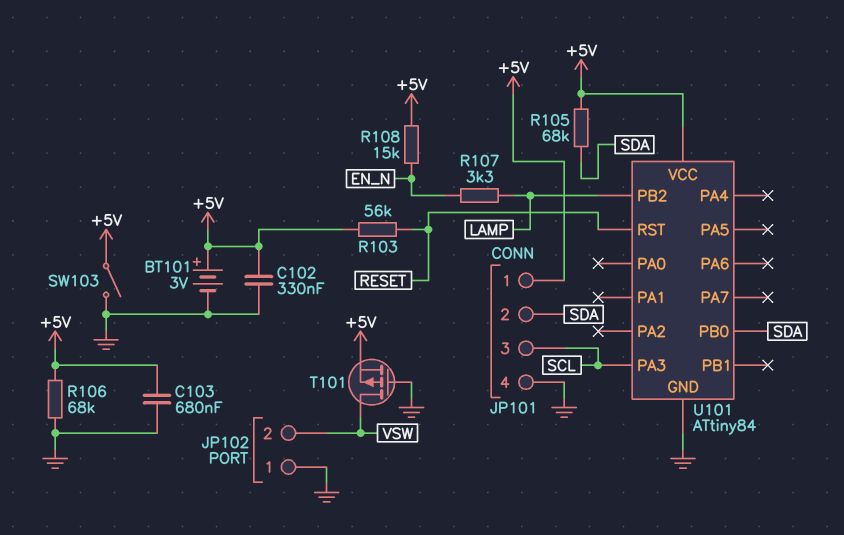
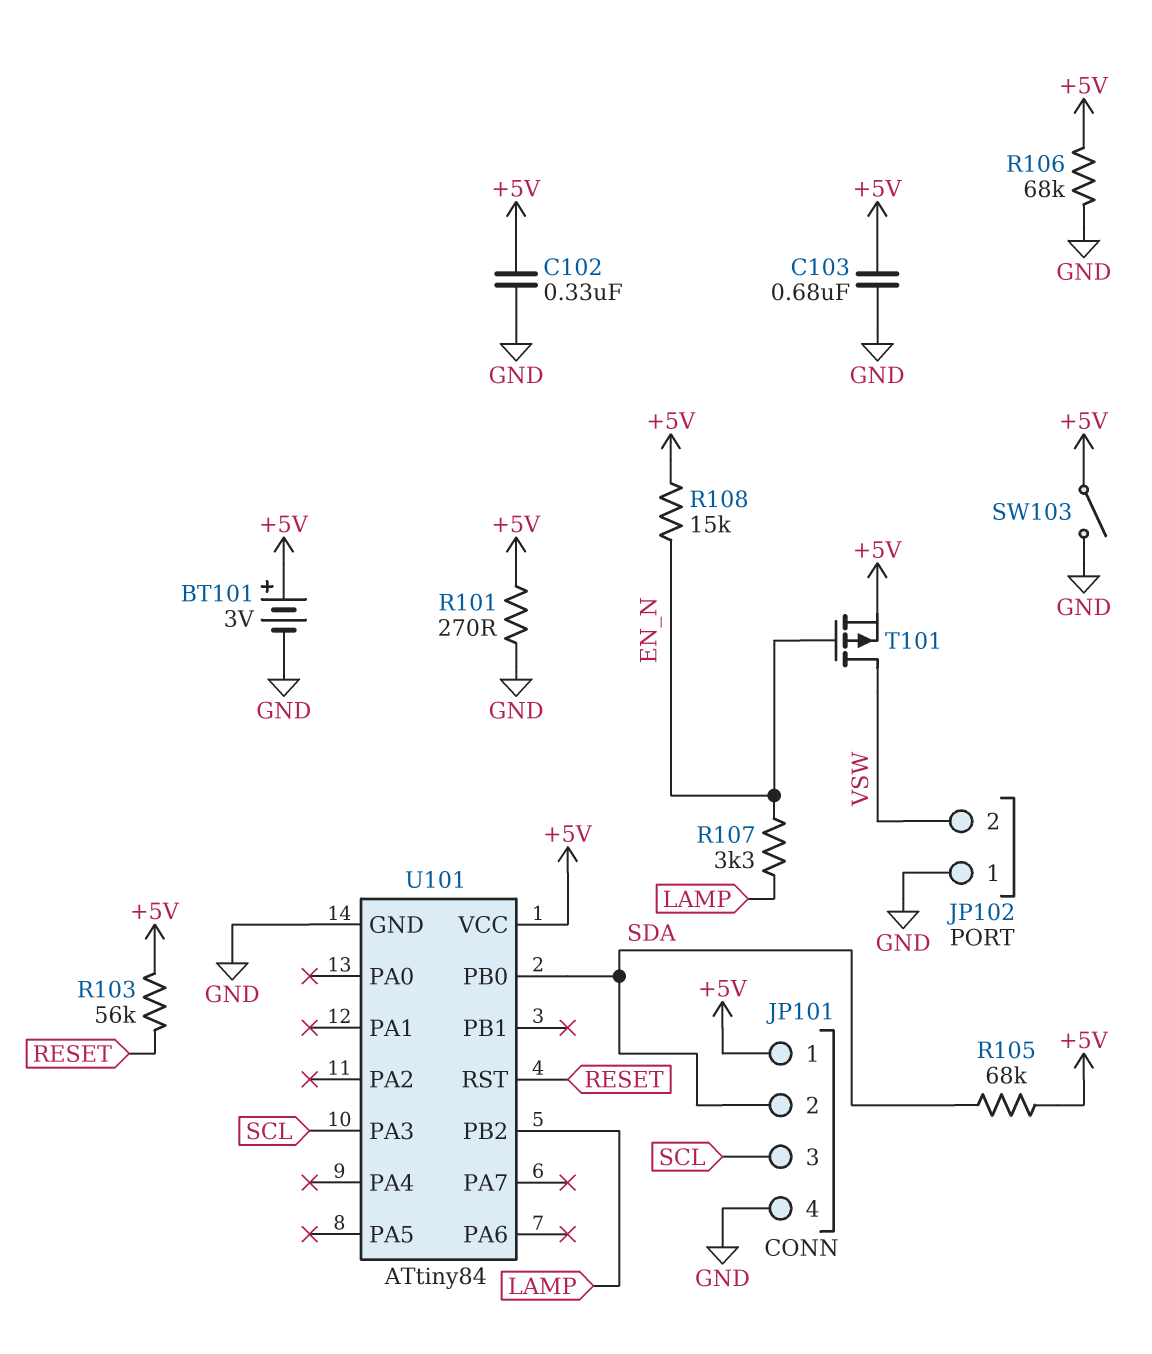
R101: none -> 270 (+5V, GND)
T101: PMOS (G GND, D VSW, S +5V) -> PMOS (G EN_N, D VSW, S +5V)

